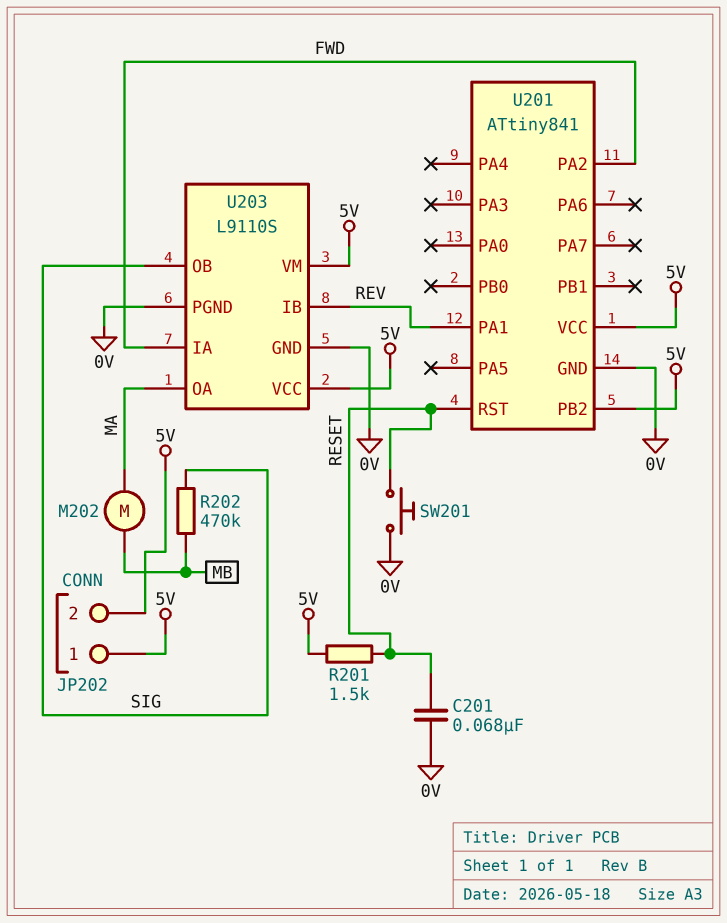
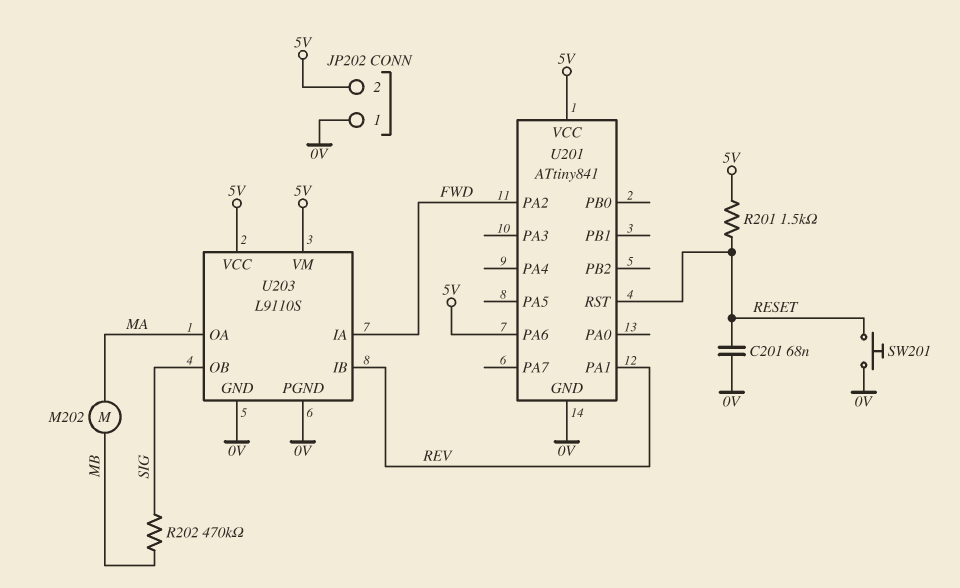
JP202 pin 1: 5V -> 0V
U201 pin PA6: none -> 5V
U201 pin PB2: 5V -> none

